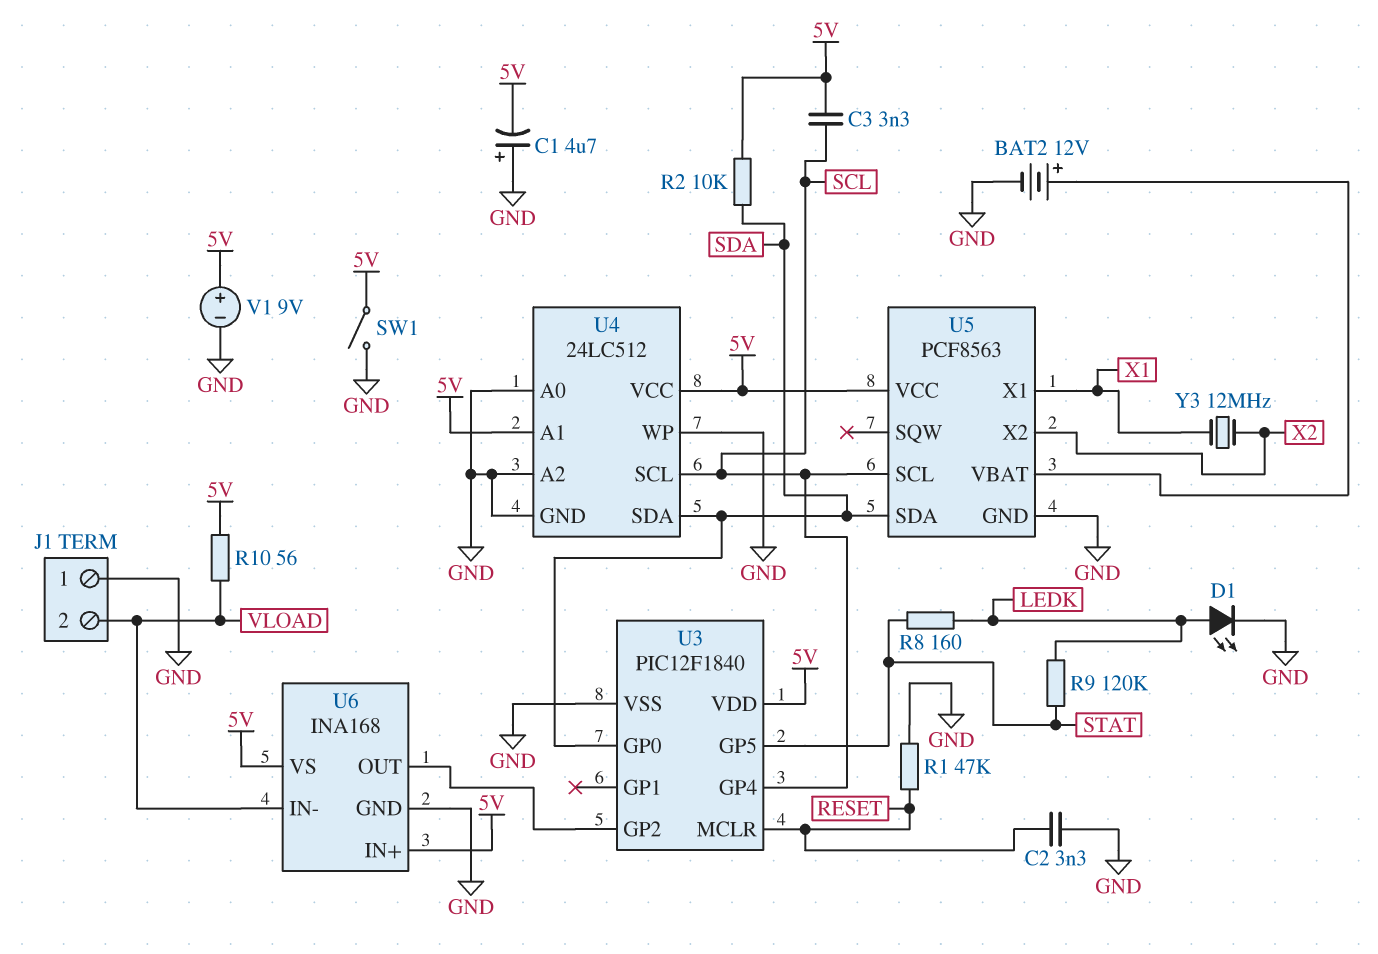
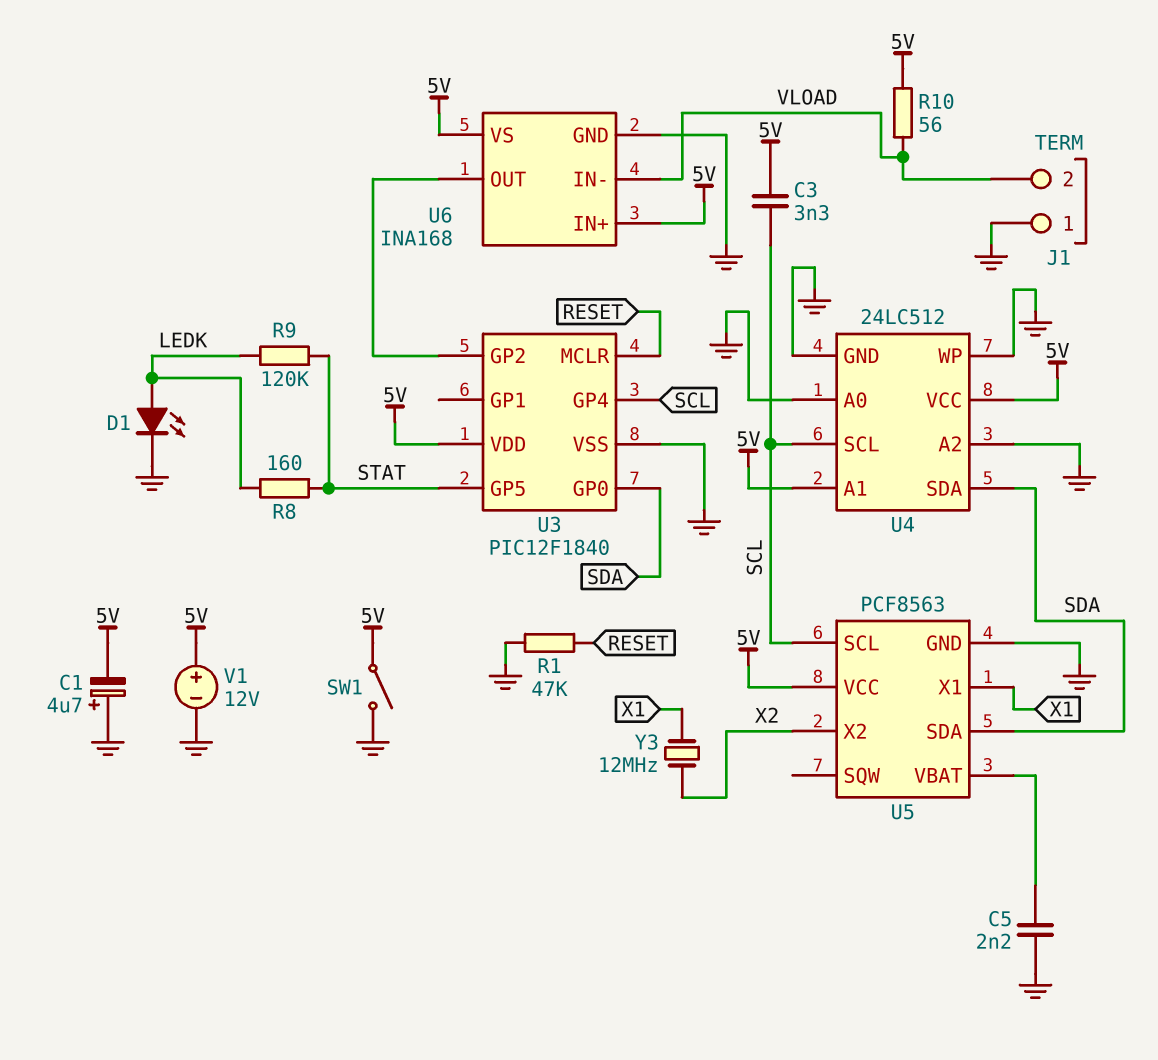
BAT2: 12V (plus U5/VBAT, minus GND) -> none
C2: 3.3nF (GND, RESET) -> none
C5: none -> 2.2nF (GND, U5/VBAT)
R2: 10k (5V, SDA) -> none
V1: 9V (plus 5V, minus GND) -> 12V (plus 5V, minus GND)

